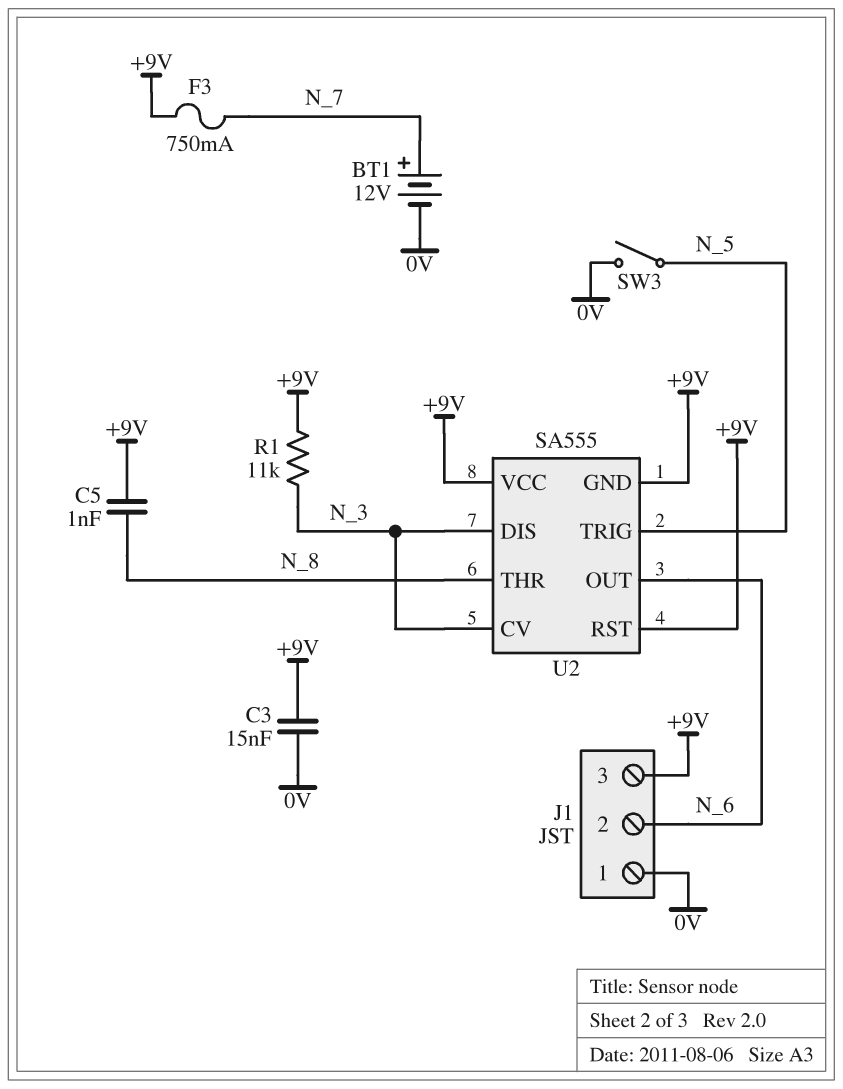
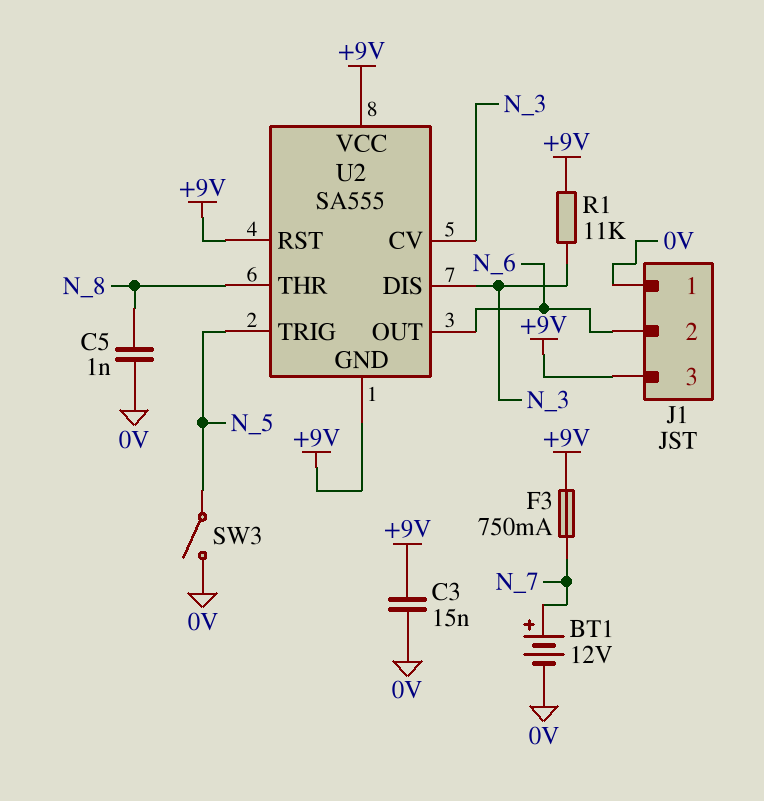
C5: 1nF (+9V, N_8) -> 1nF (0V, N_8)

